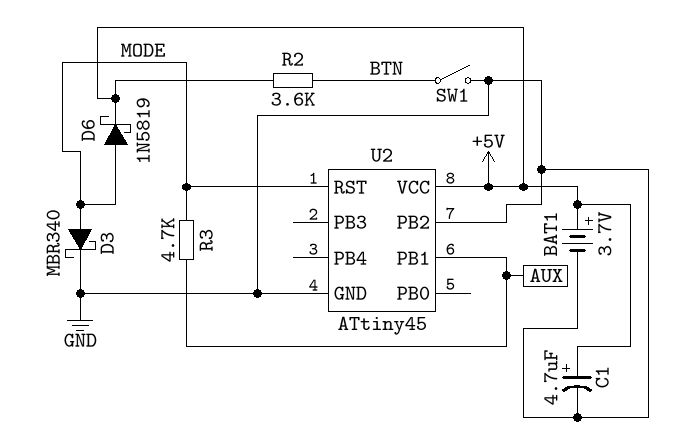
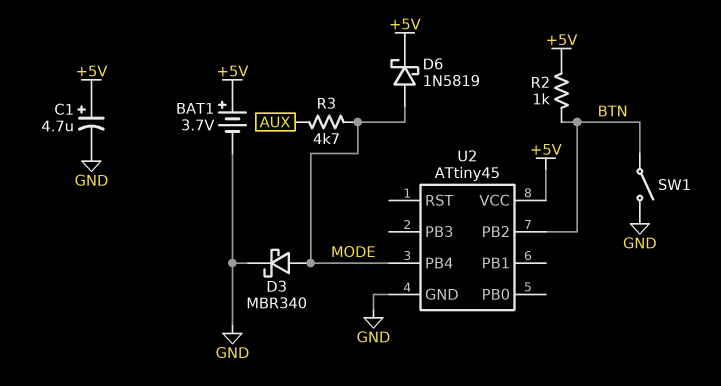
R2: 3.6k (+5V, BTN) -> 1k (+5V, BTN)
U2 pin PB1: AUX -> none
U2 pin PB2: GND -> BTN
U2 pin PB4: none -> MODE
U2 pin RST: MODE -> none

